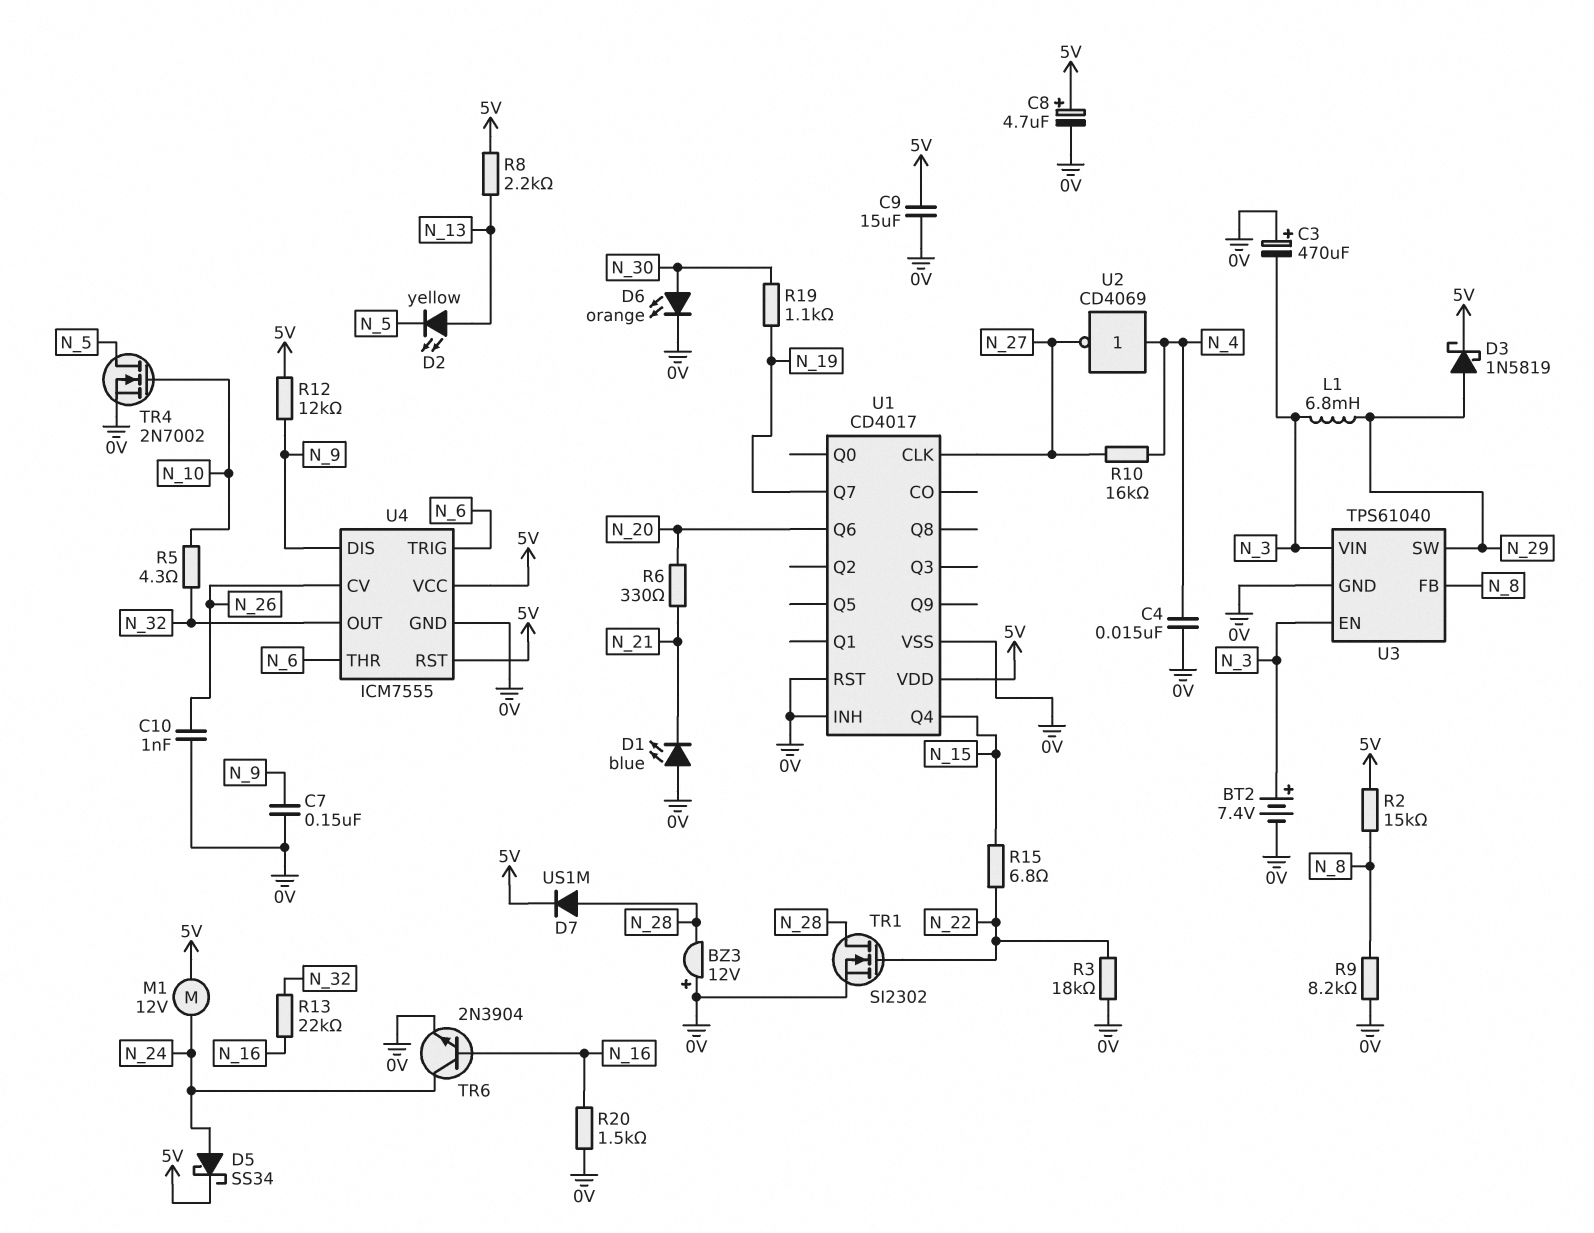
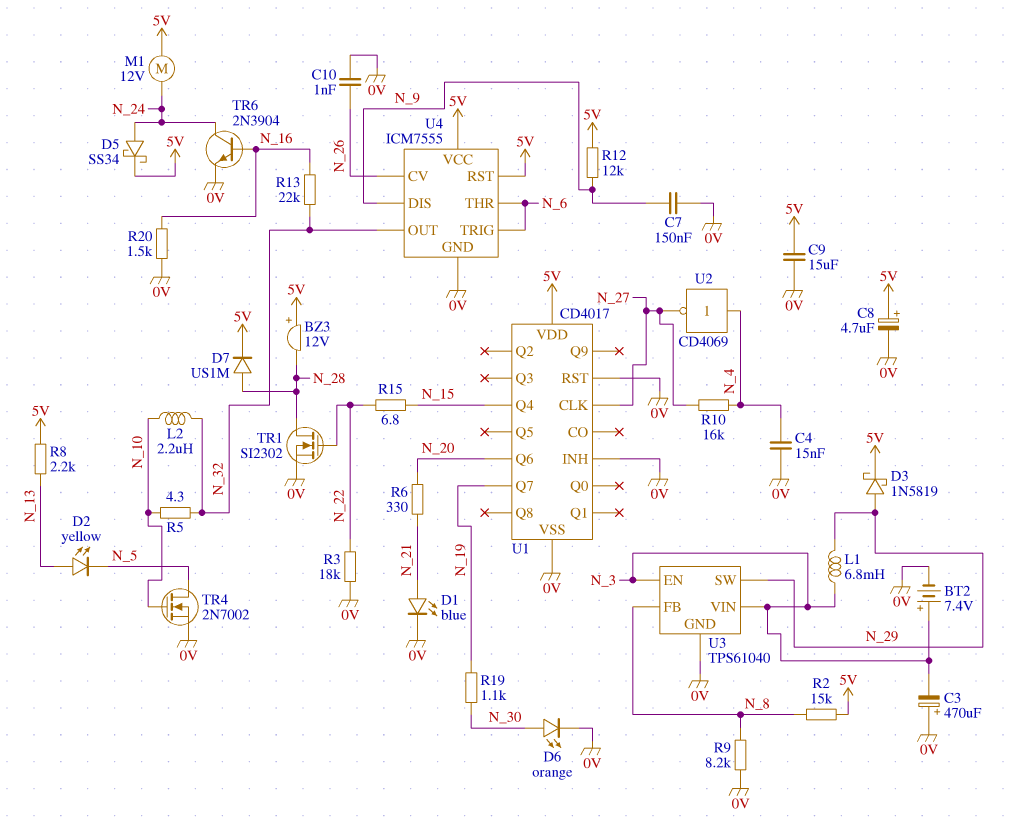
BZ3: buzzer 12V (plus 0V, minus N_28) -> buzzer 12V (plus 5V, minus N_28)
D1: LED blue (A 0V, K N_21) -> LED blue (A N_21, K 0V)
L2: none -> 2.2uH (N_10, N_32)

